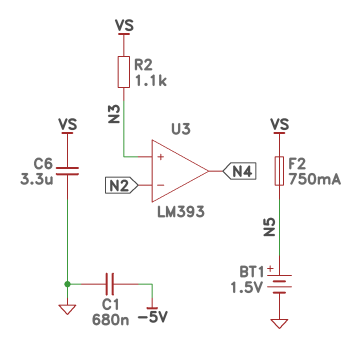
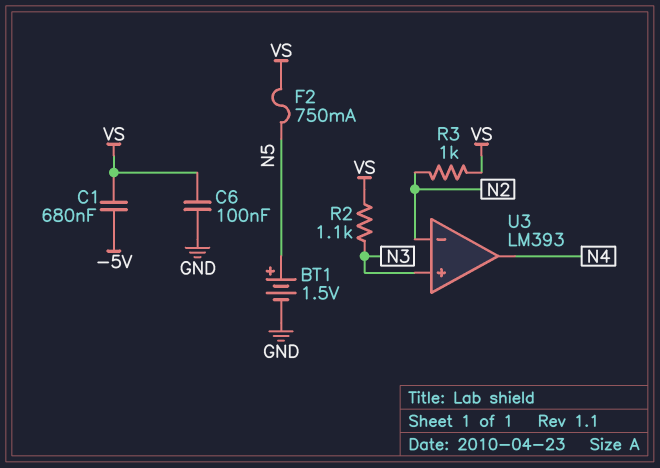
C1: 680nF (-5V, GND) -> 680nF (-5V, VS)
C6: 3.3uF (GND, VS) -> 100nF (GND, VS)
R3: none -> 1k (N2, VS)

